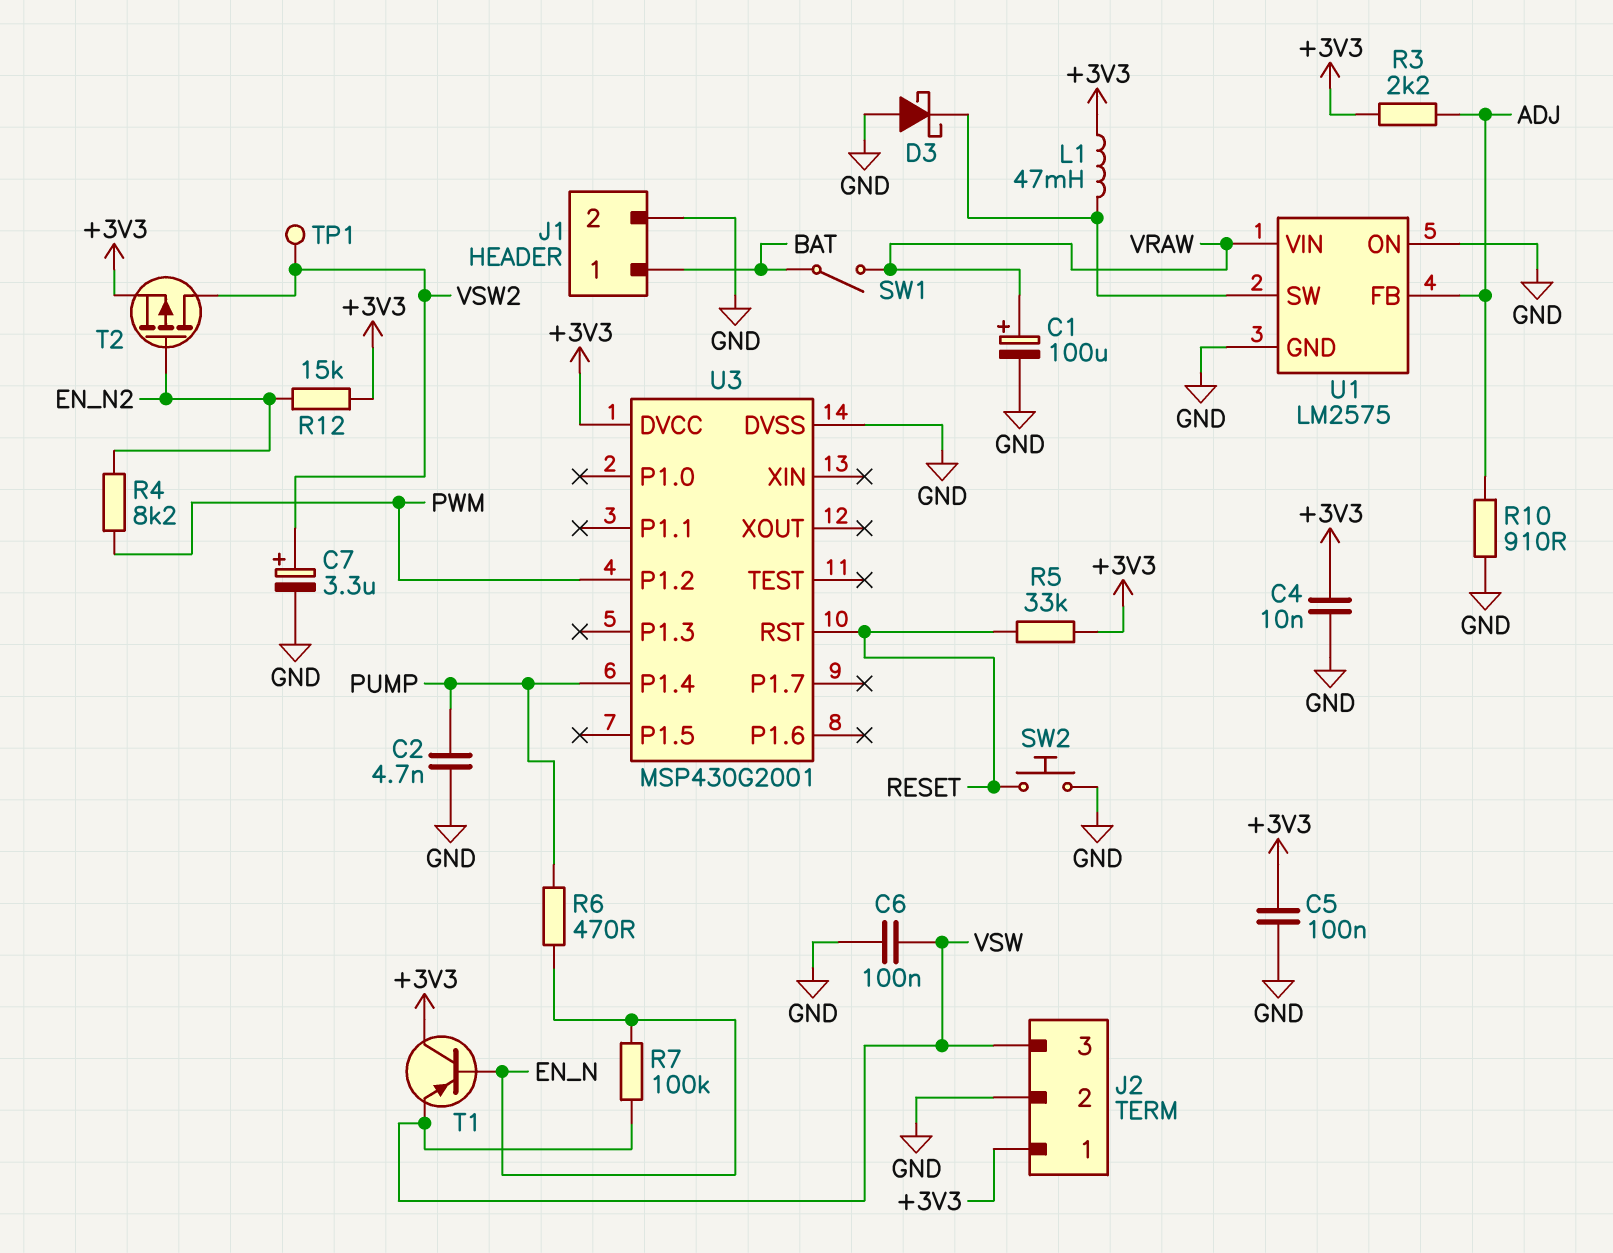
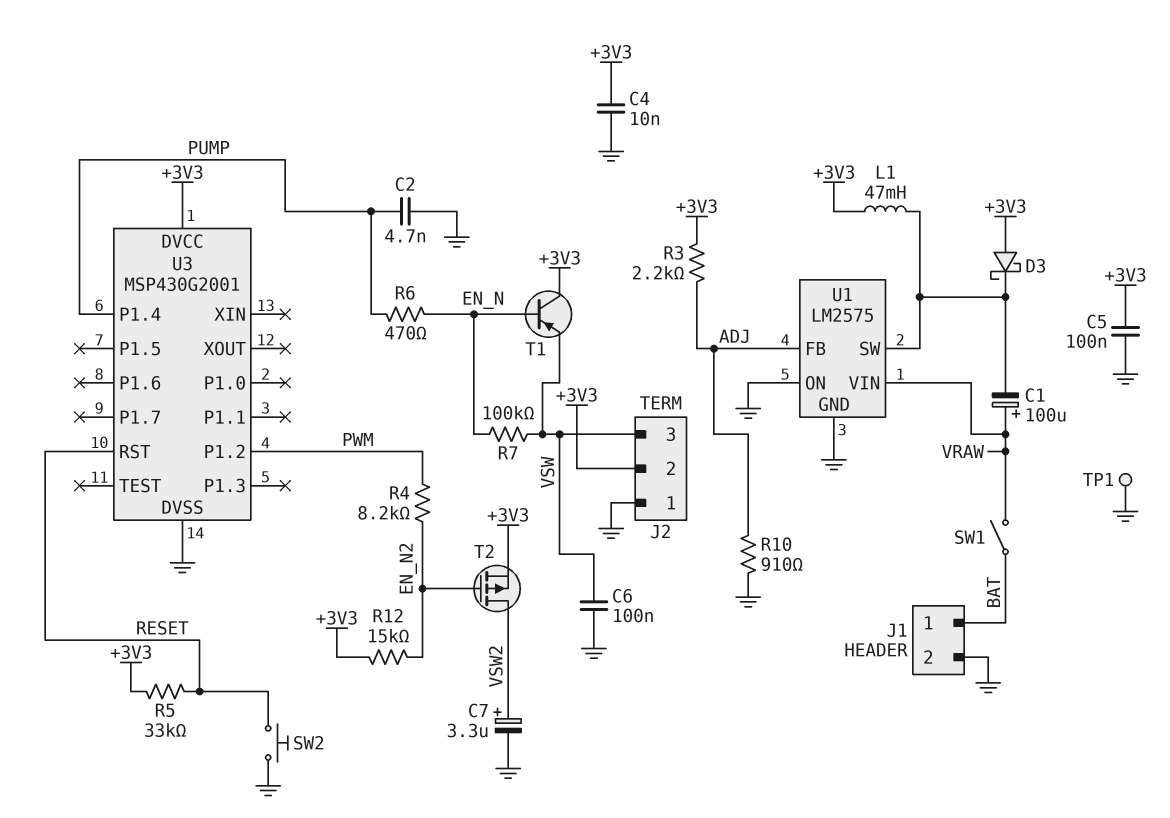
C1: 100uF (plus VRAW, minus GND) -> 100uF (plus VRAW, minus U1/SW)
D3: schottky (A GND, K U1/SW) -> schottky (A +3V3, K U1/SW)
J2 pin 1: +3V3 -> GND
J2 pin 2: GND -> +3V3
TP1: test point (VSW2) -> test point (GND)

